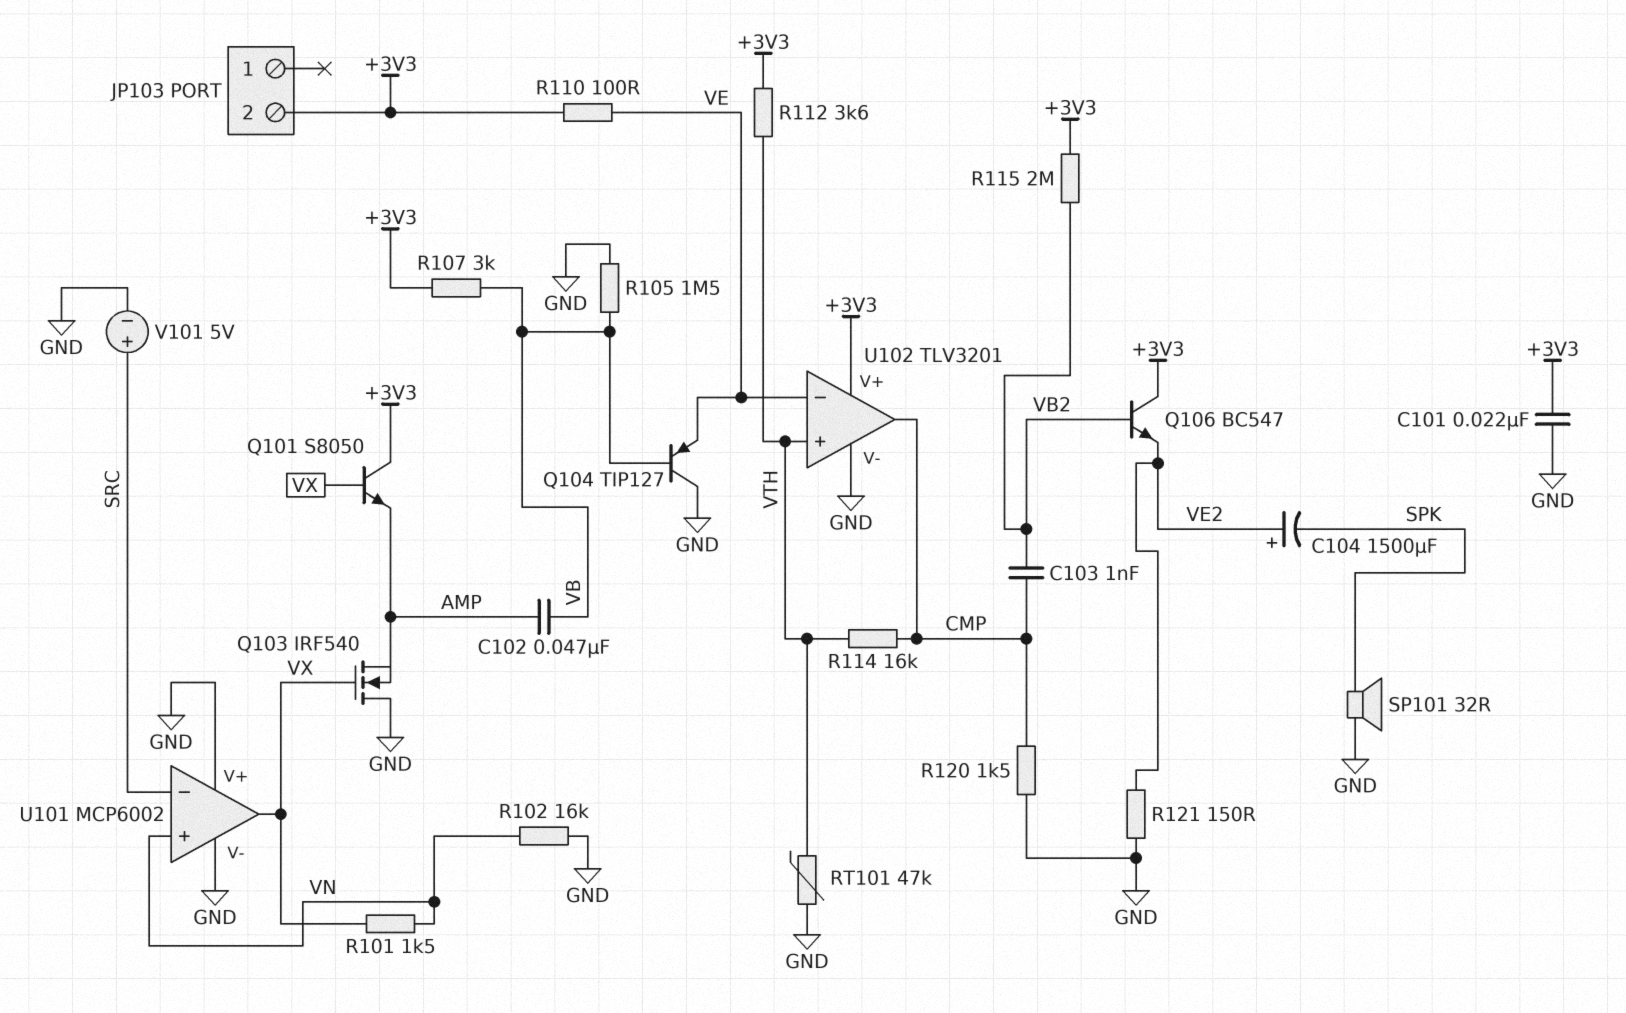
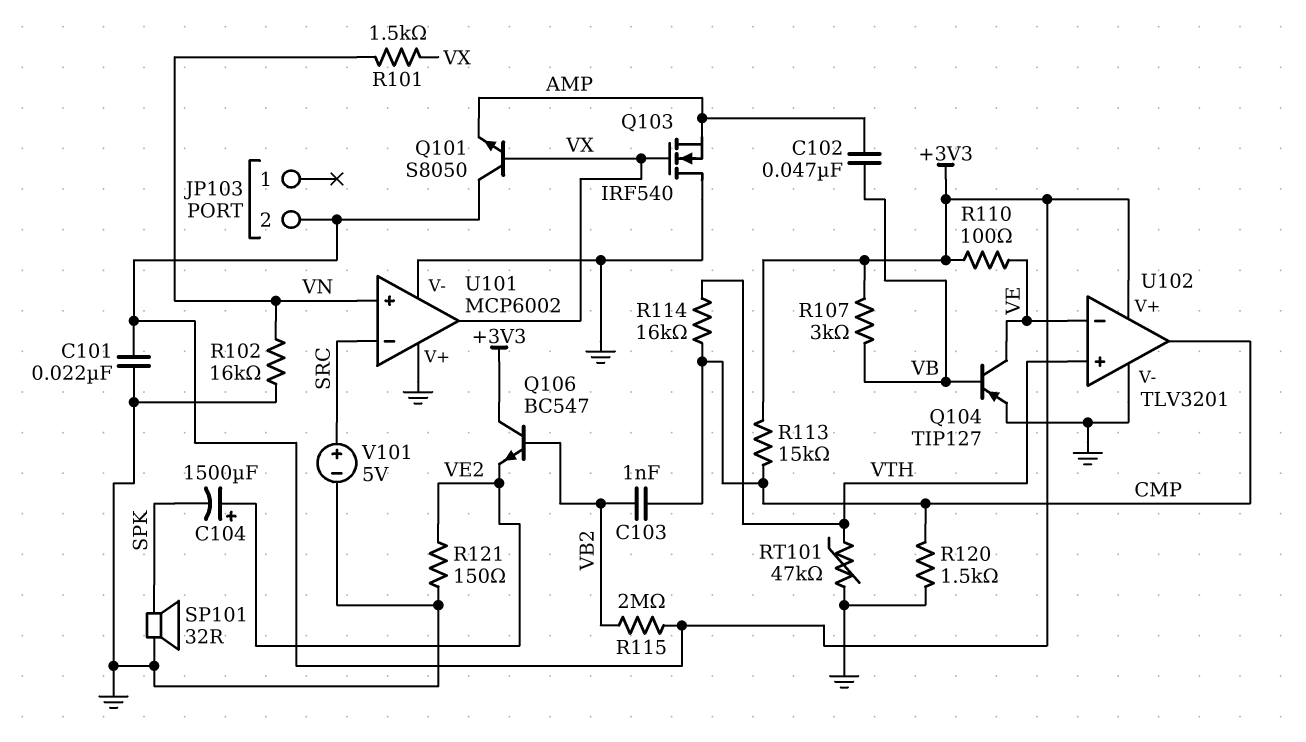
Q104: PNP TIP127 (B VB, C GND, E VE) -> PNP TIP127 (B VB, C VE, E GND)
R105: 1.5M (GND, VB) -> none
R112: 3.6k (+3V3, VTH) -> none
R113: none -> 15k (+3V3, CMP)

